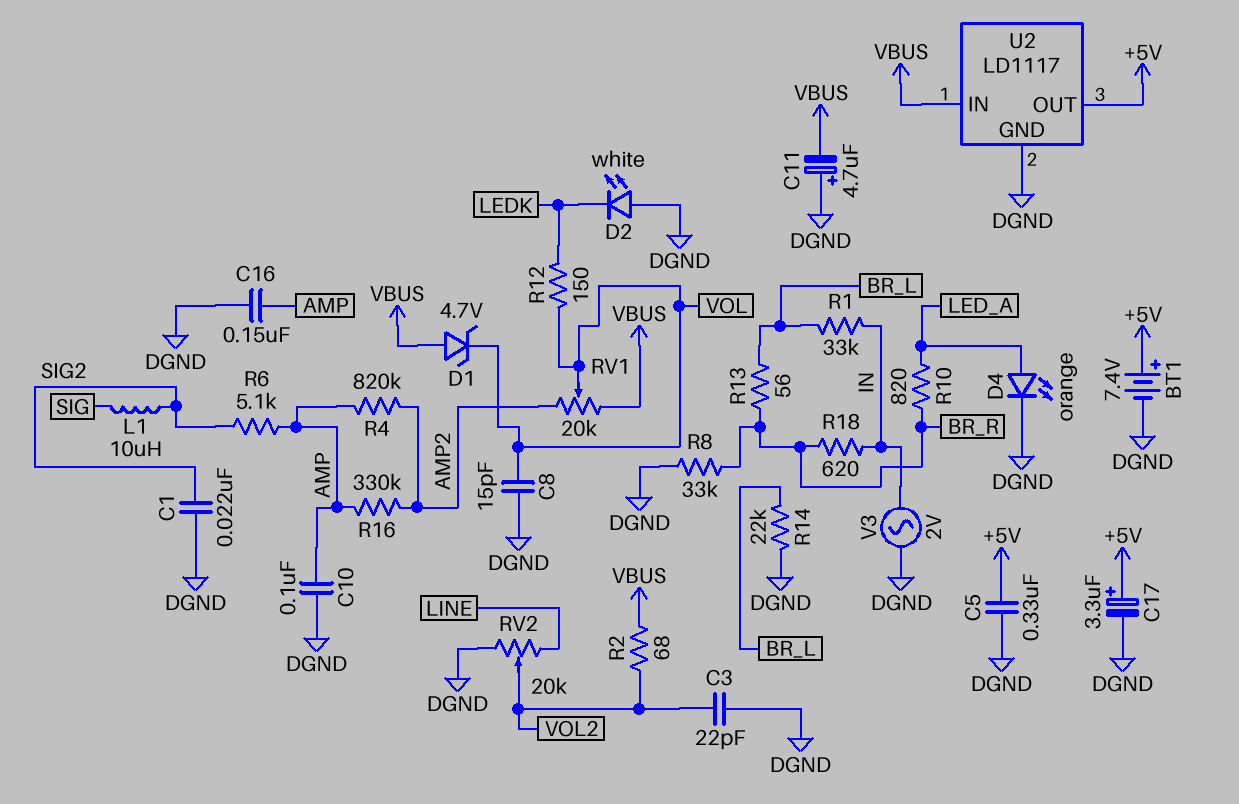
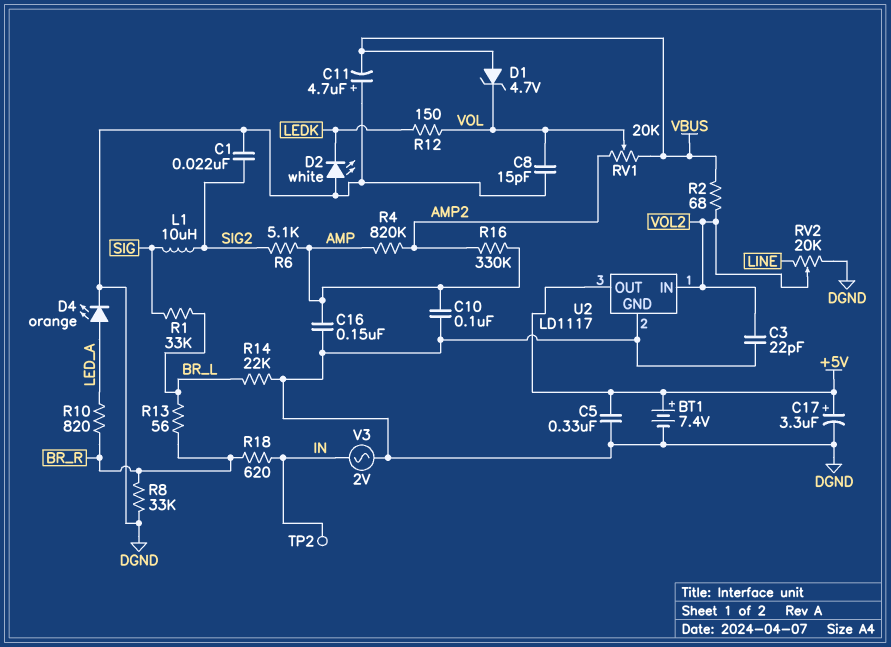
R1: 33k (BR_L, IN) -> 33k (BR_L, SIG)
TP2: none -> test point (IN)
U2 pin IN: VBUS -> VOL2

